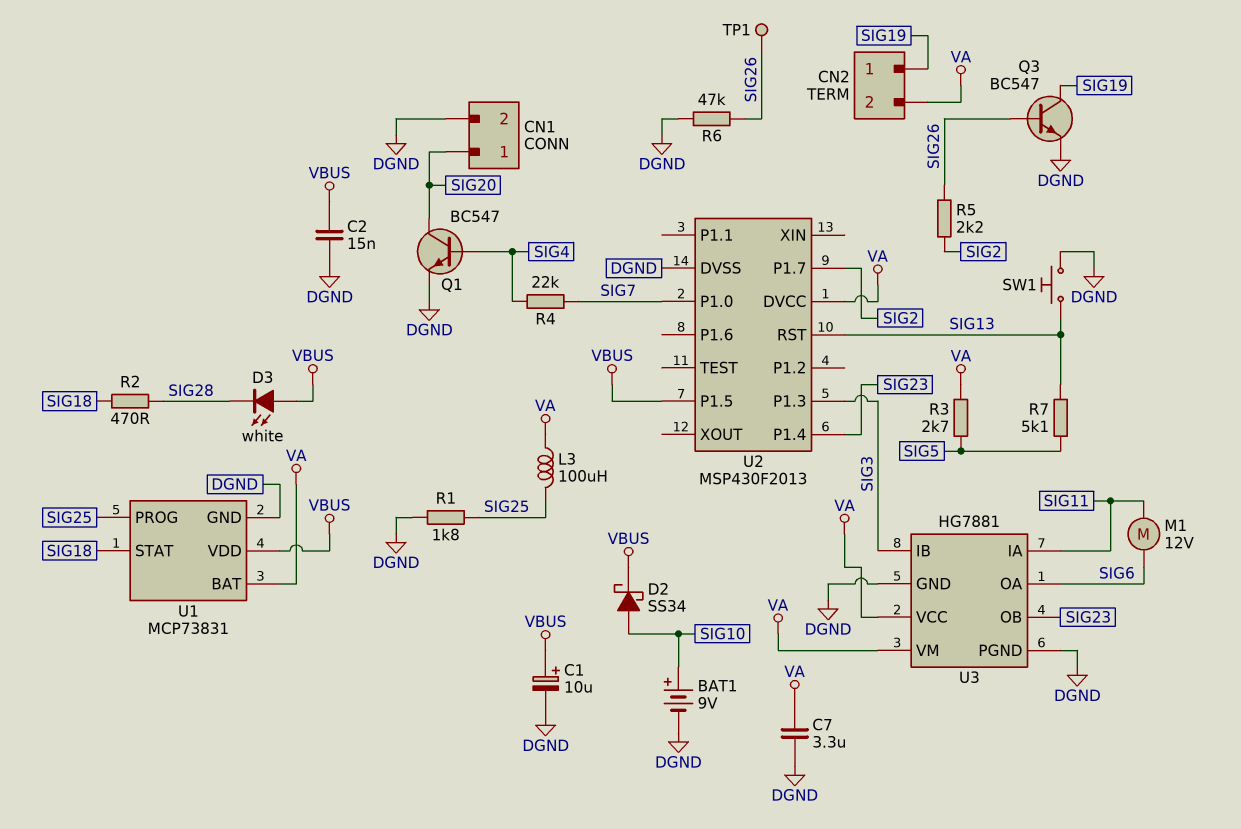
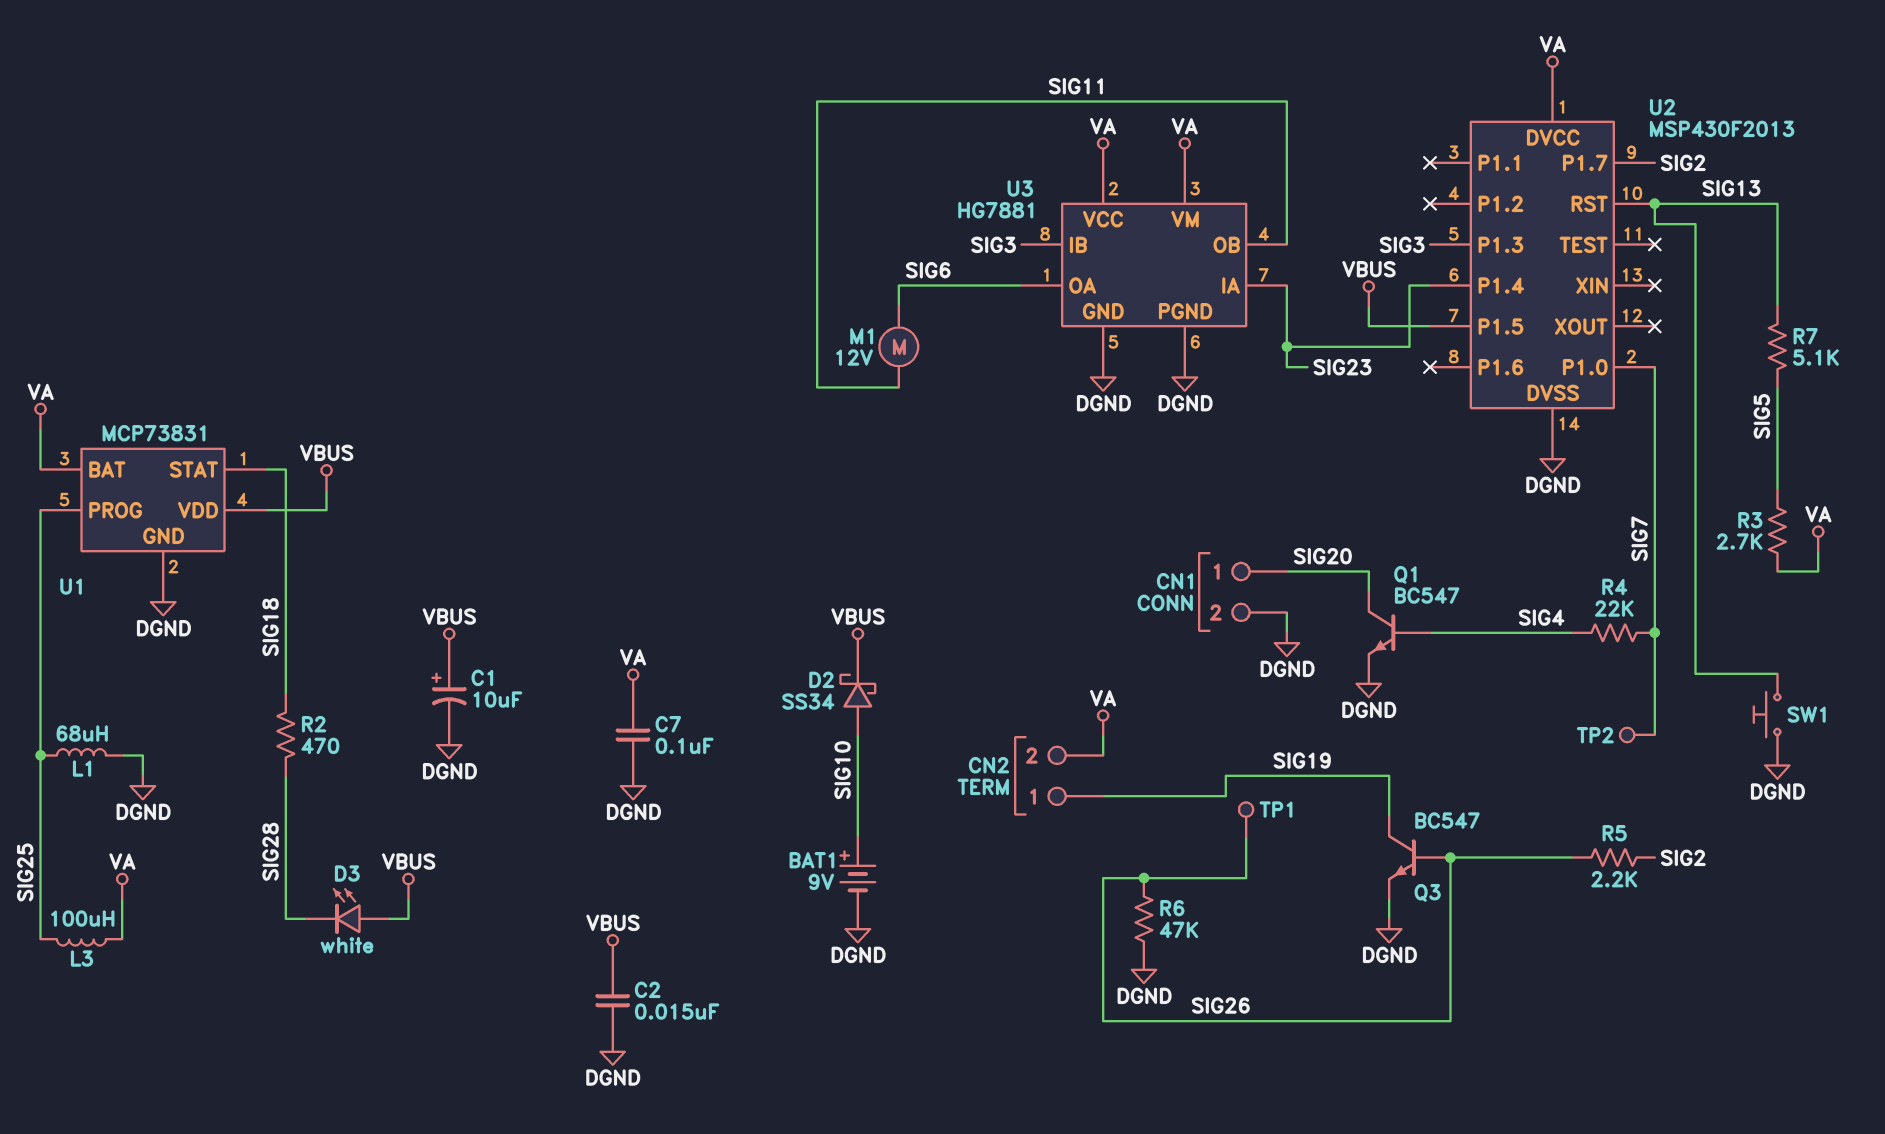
C7: 3.3uF (DGND, VA) -> 100nF (DGND, VA)
L1: none -> 68uH (DGND, SIG25)
R1: 1.8k (DGND, SIG25) -> none
TP2: none -> test point (SIG7)
U3 pin IA: SIG11 -> SIG23
U3 pin OB: SIG23 -> SIG11

